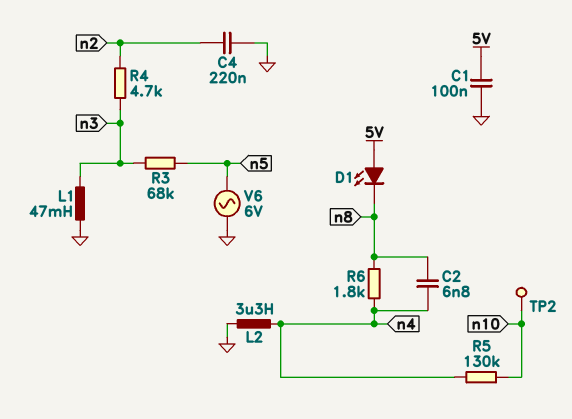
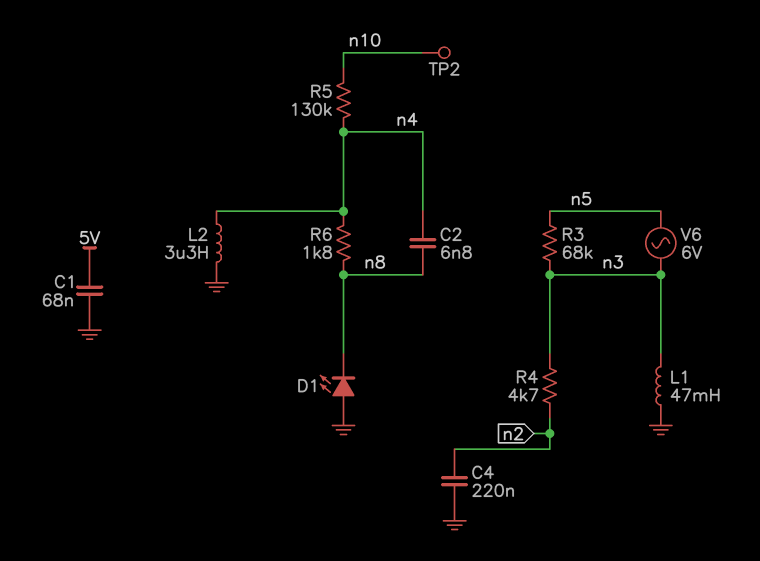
C1: 100nF (5V, GND) -> 68nF (5V, GND)
D1: LED (A 5V, K n8) -> LED (A GND, K n8)
V6: AC 6V (GND, n5) -> AC 6V (n3, n5)

